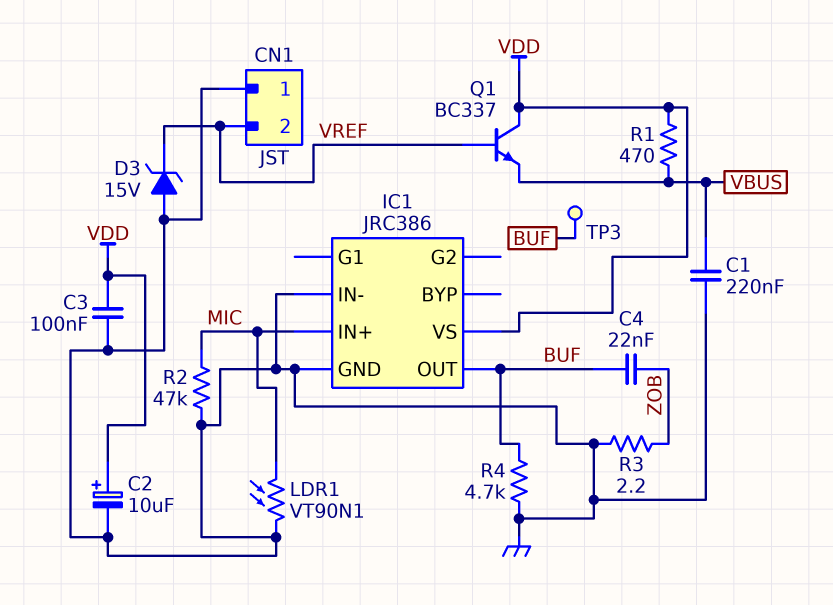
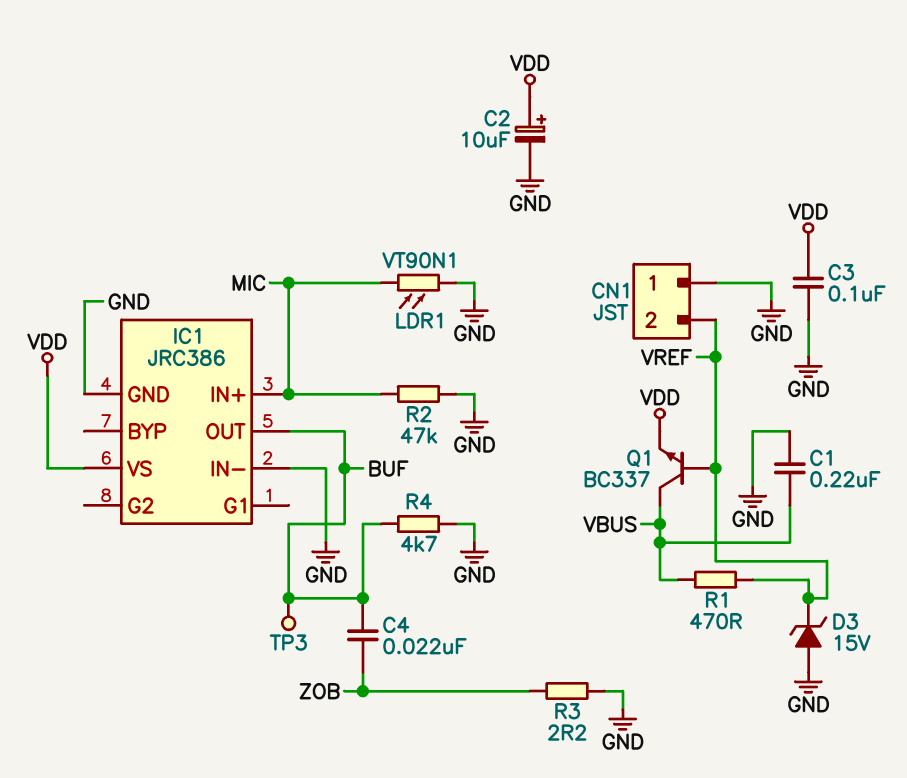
Q1: NPN BC337 (B VREF, C VDD, E VBUS) -> NPN BC337 (B VREF, C VBUS, E VDD)
R1: 470 (VBUS, VDD) -> 470 (VBUS, VREF)

